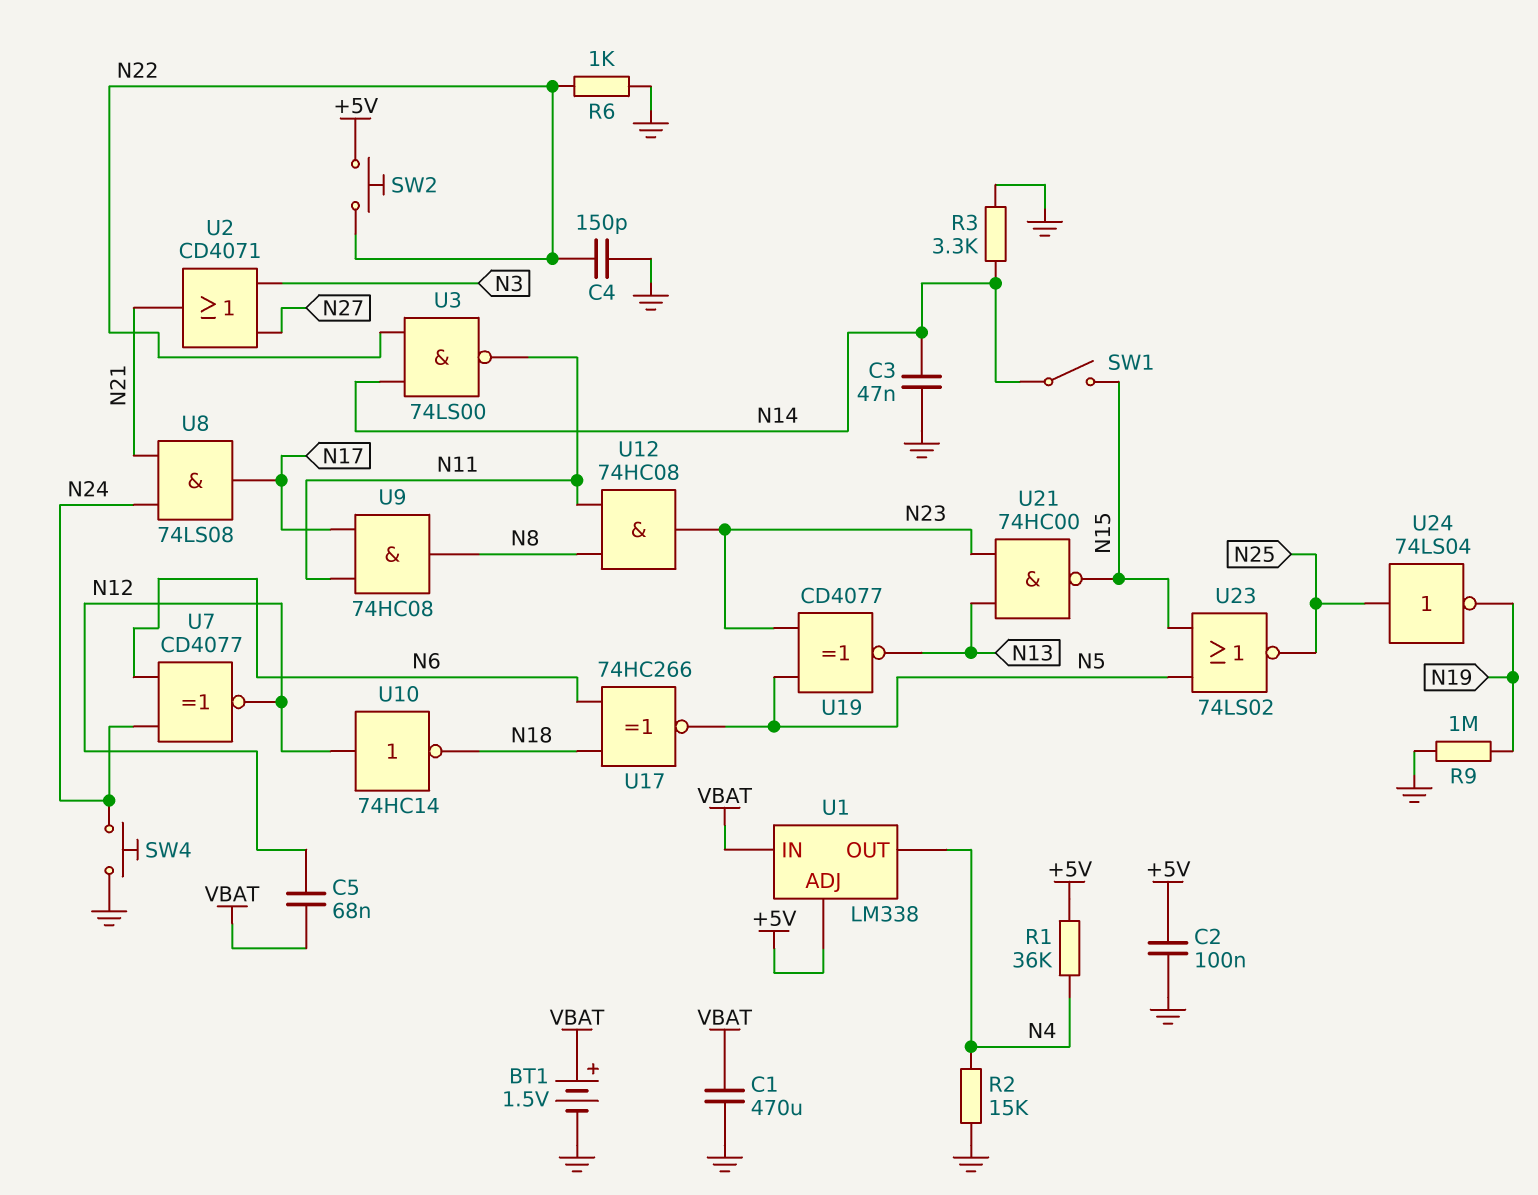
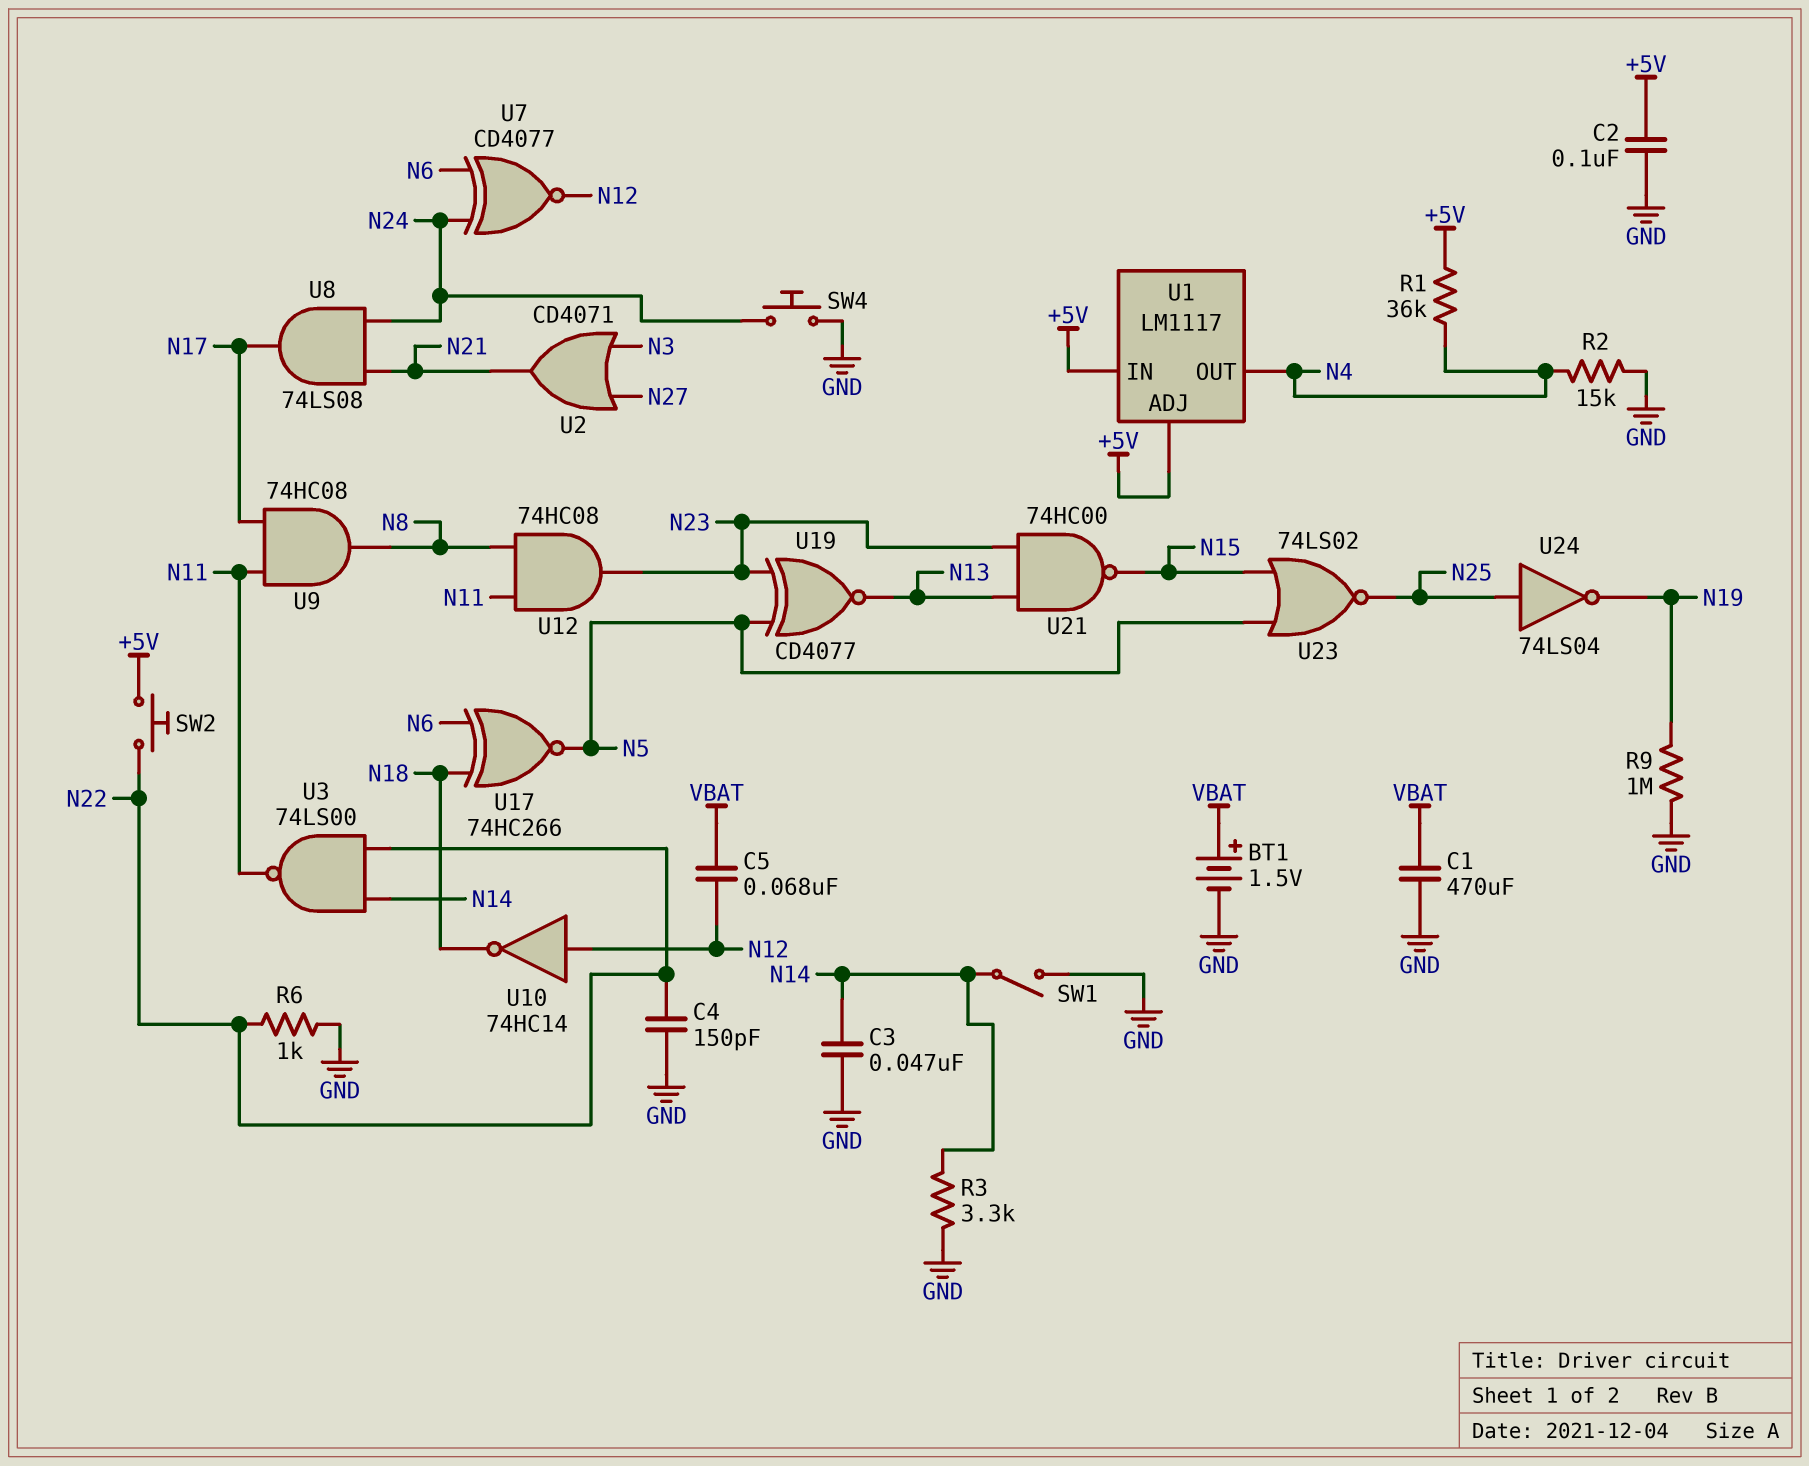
SW1: switch (N14, N15) -> switch (GND, N14)
U1: LM338 -> LM1117
U1 pin IN: VBAT -> +5V

